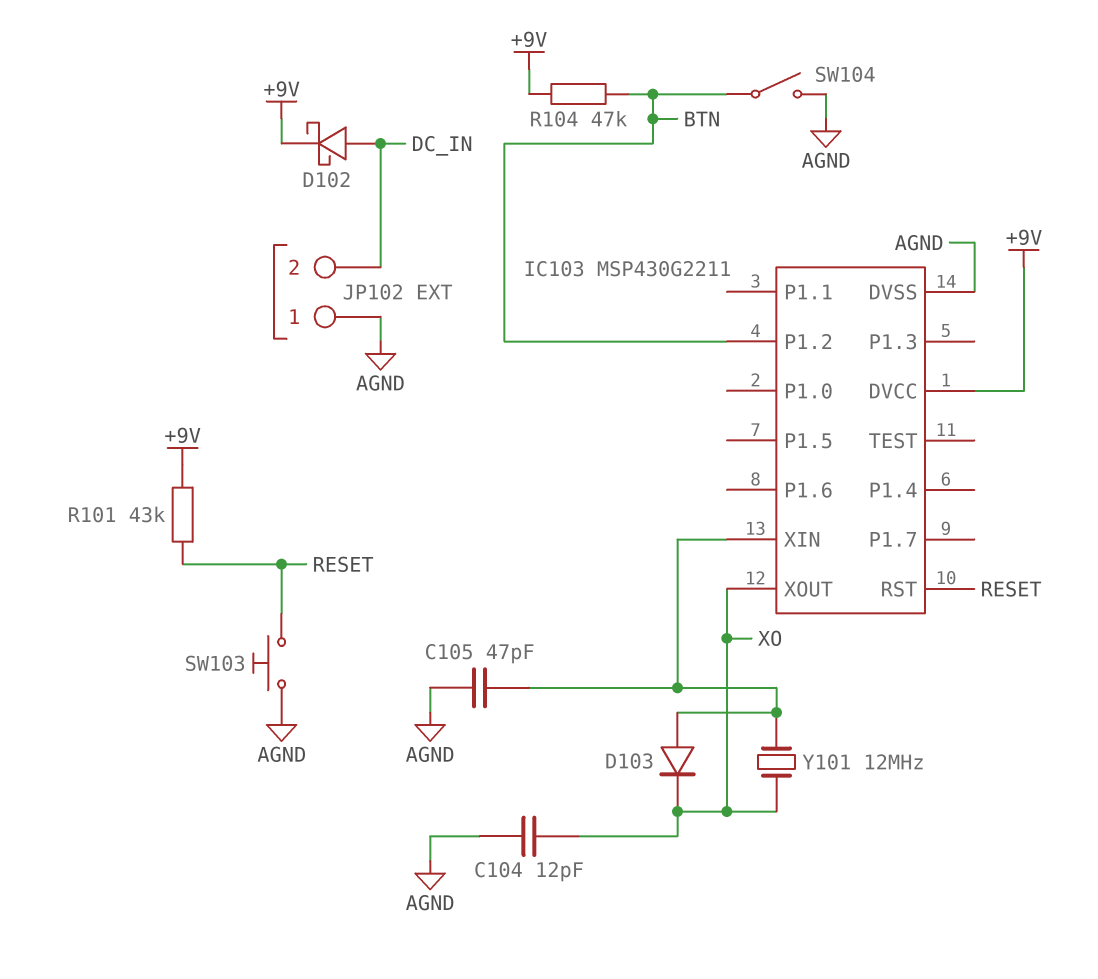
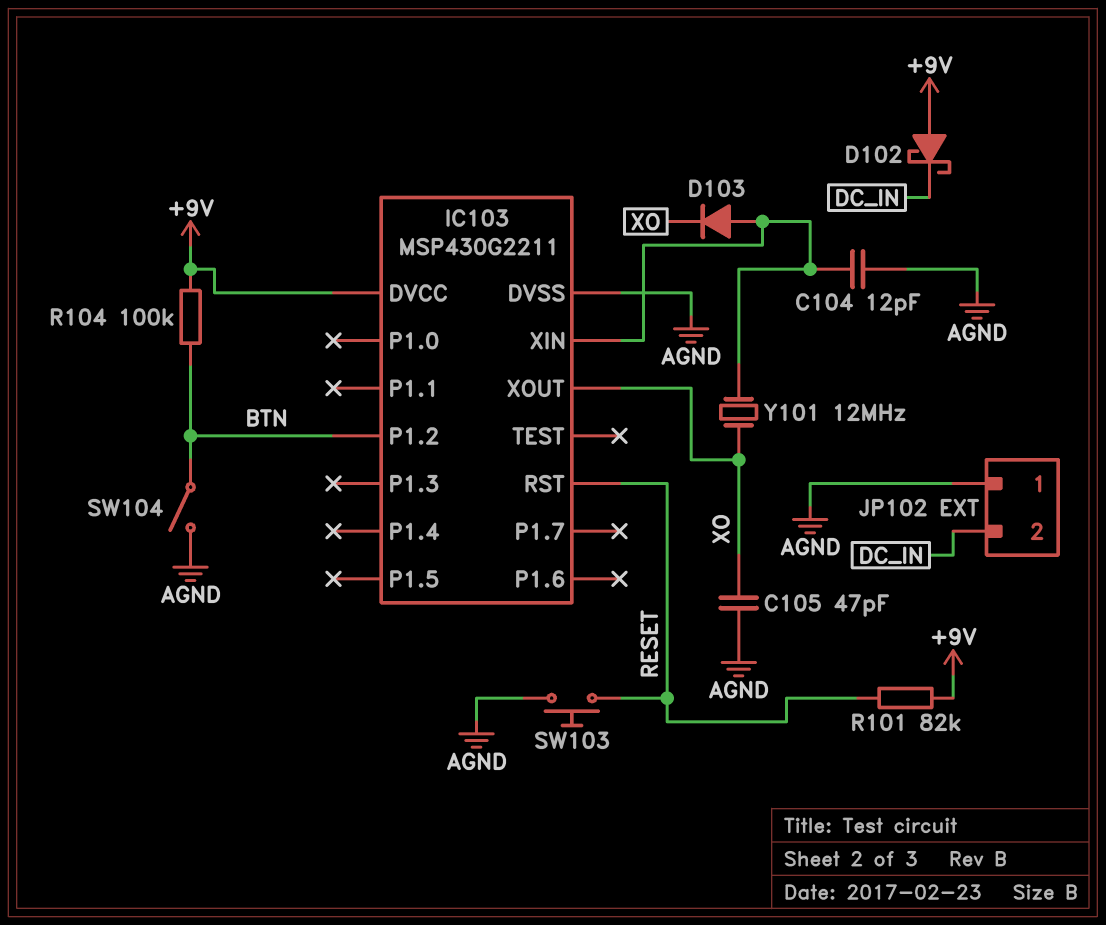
C104: 12pF (AGND, XO) -> 12pF (AGND, IC103/XIN)
C105: 47pF (AGND, IC103/XIN) -> 47pF (AGND, XO)
D102: schottky (A DC_IN, K +9V) -> schottky (A +9V, K DC_IN)
R101: 43k (+9V, RESET) -> 82k (+9V, RESET)
R104: 47k (+9V, BTN) -> 100k (+9V, BTN)

